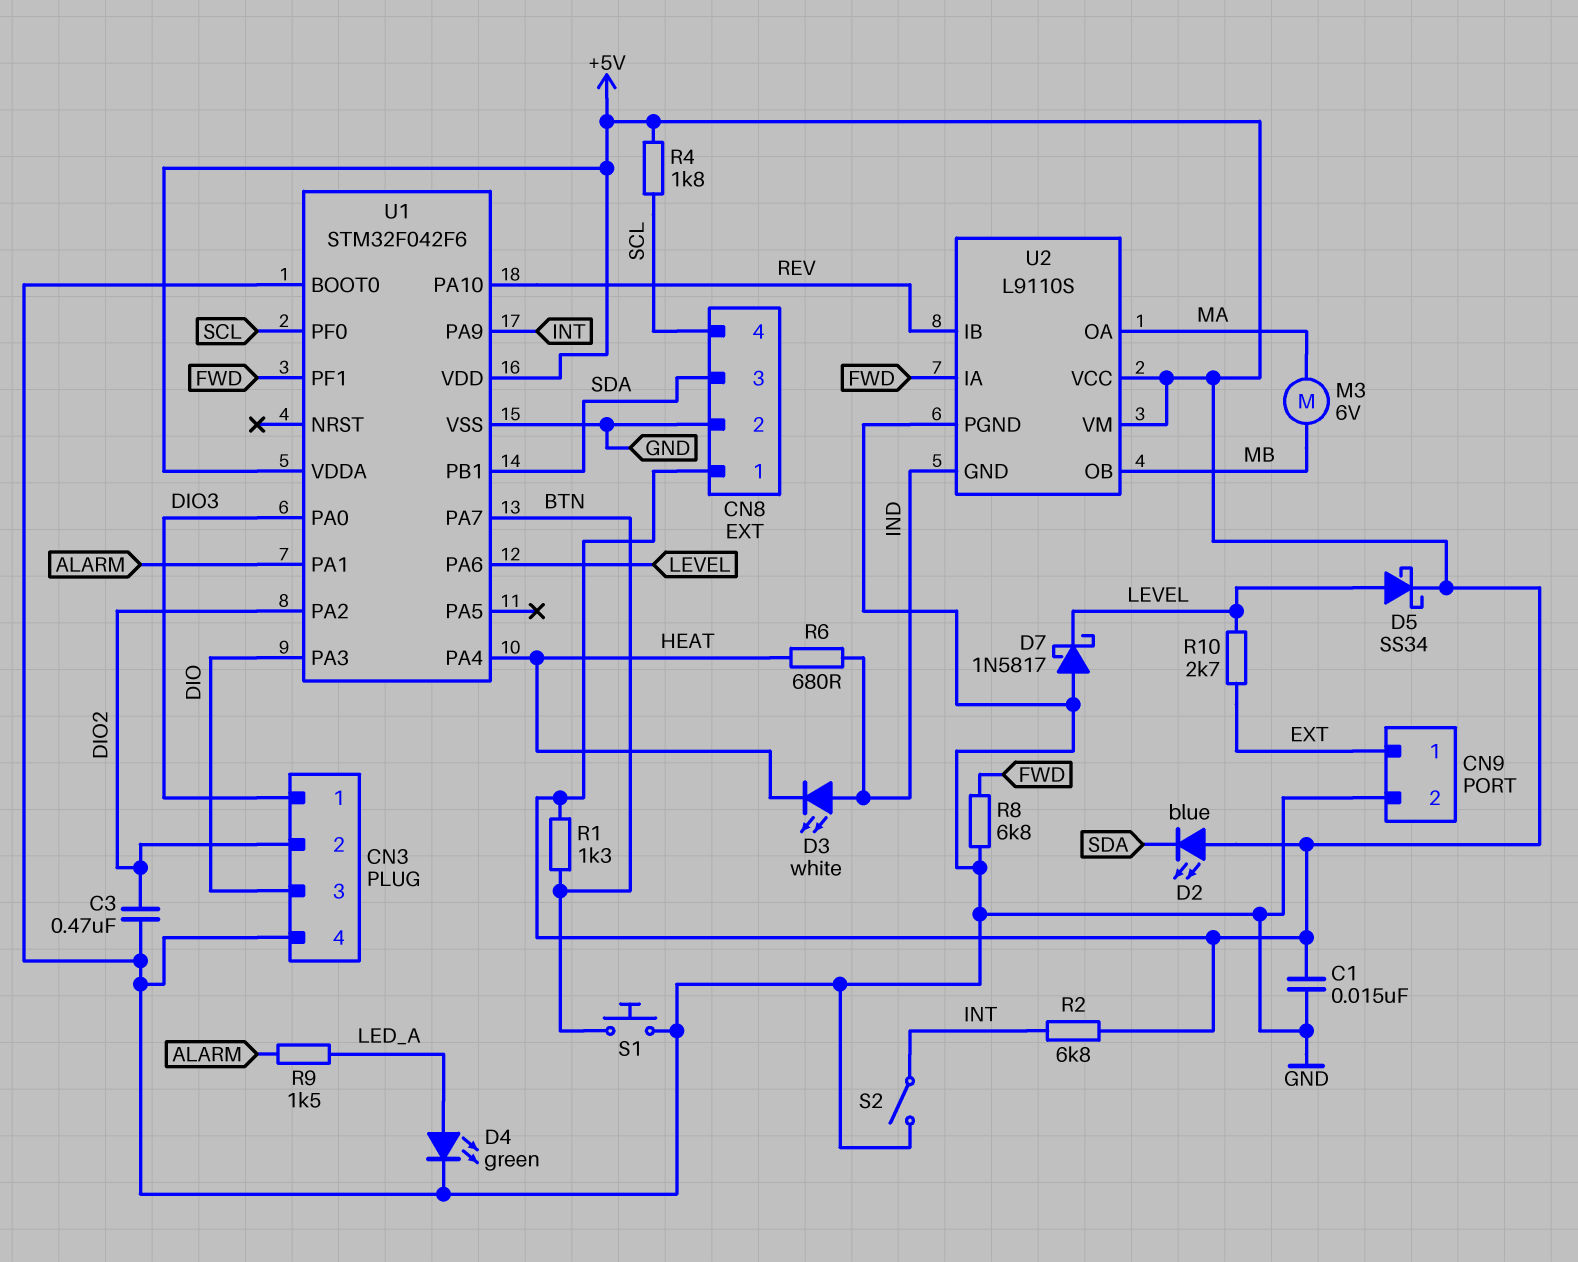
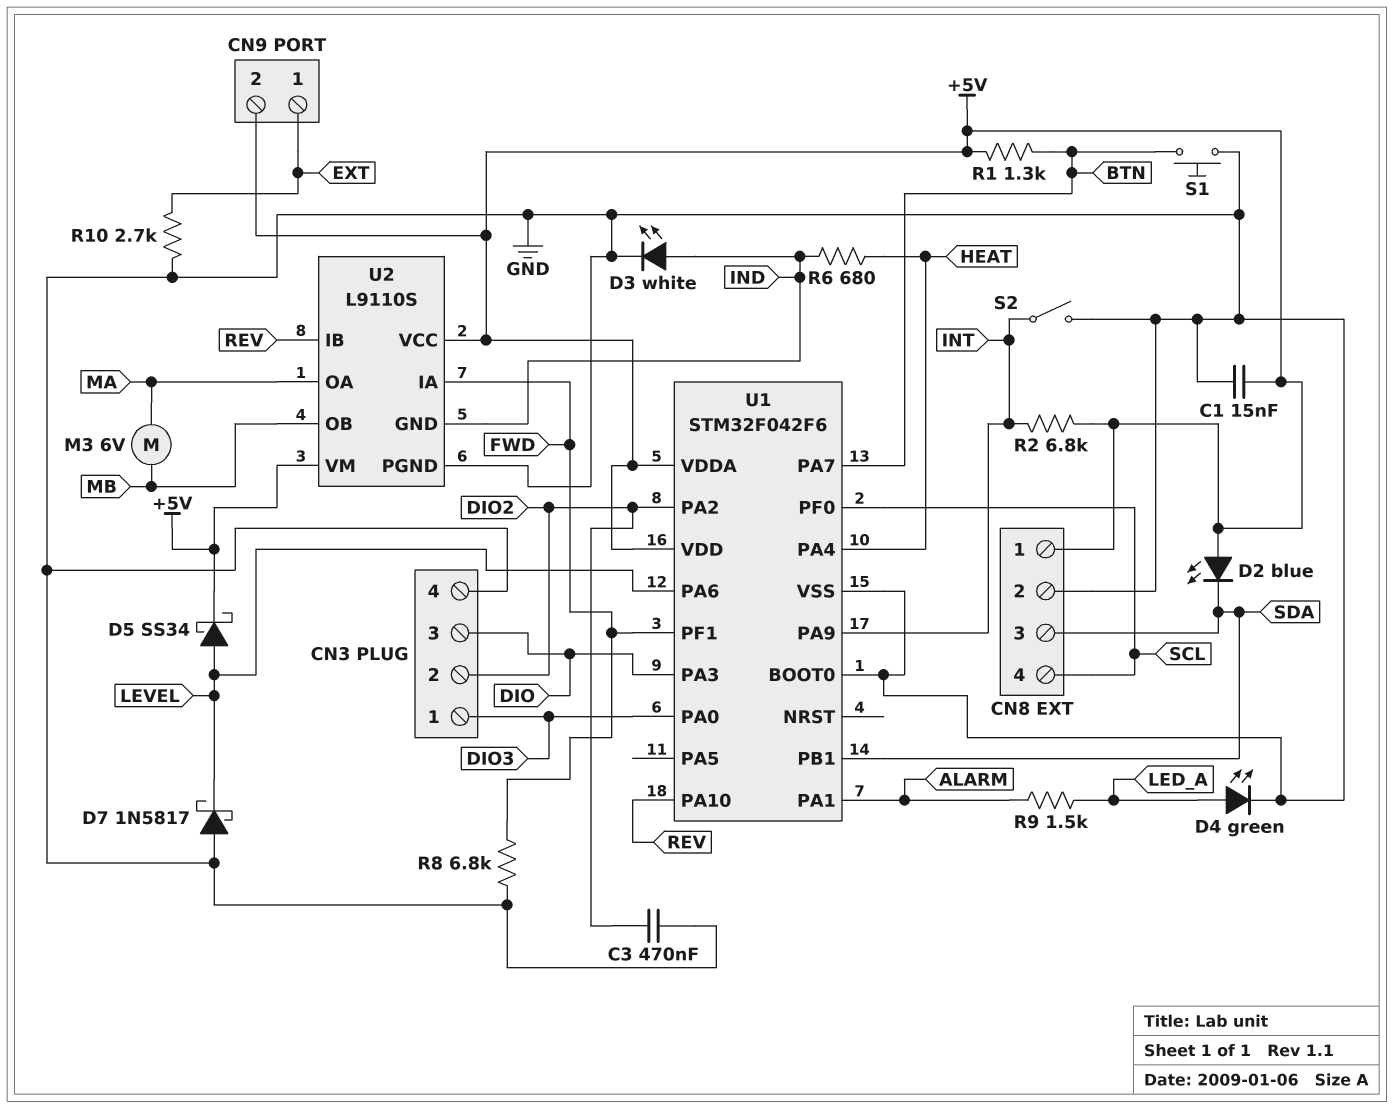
CN9 pin 2: GND -> +5V
D3: LED white (A IND, K HEAT) -> LED white (A IND, K GND)
R4: 1.8k (+5V, SCL) -> none
R10: 2.7k (EXT, LEVEL) -> 2.7k (EXT, GND)

